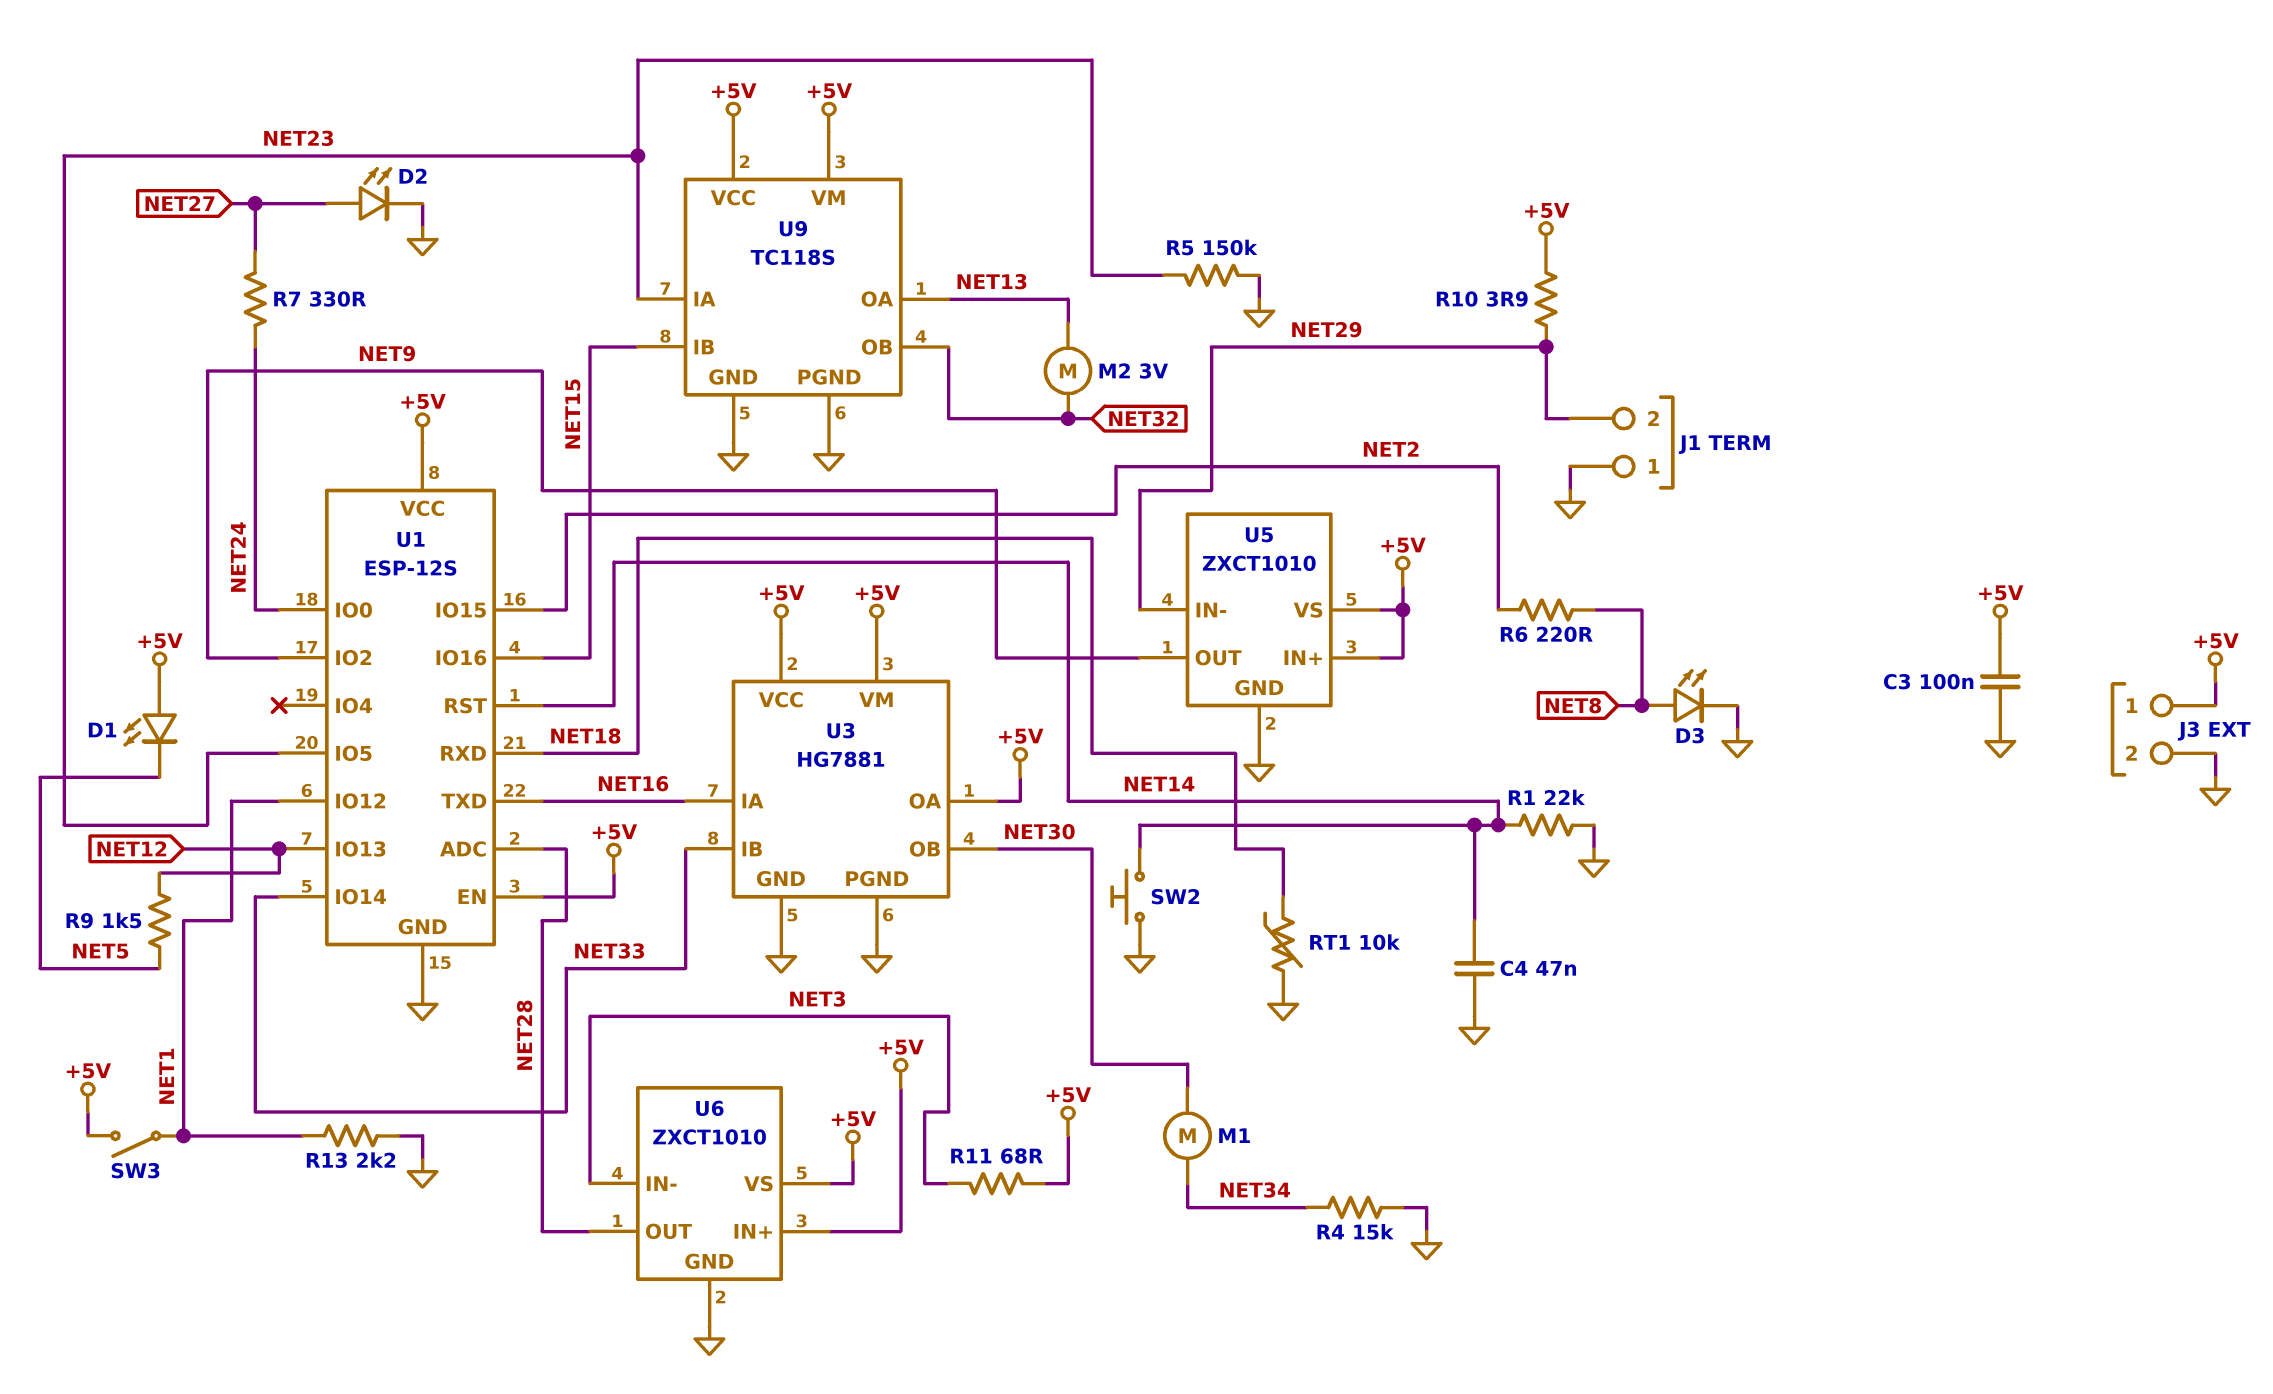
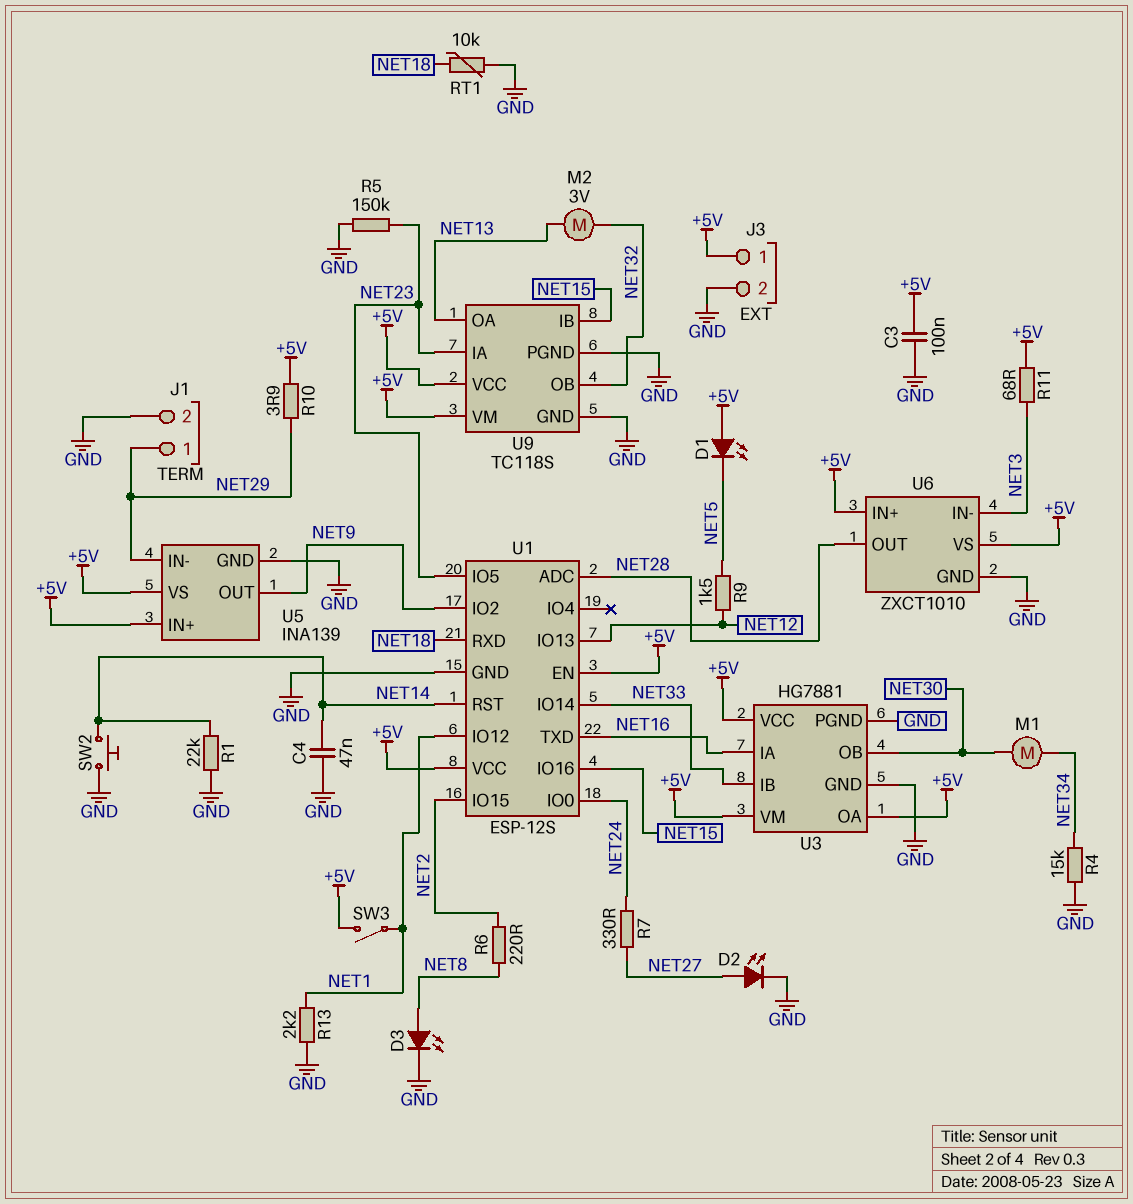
J1 pin 1: GND -> NET29
J1 pin 2: NET29 -> GND
U5: ZXCT1010 -> INA139

